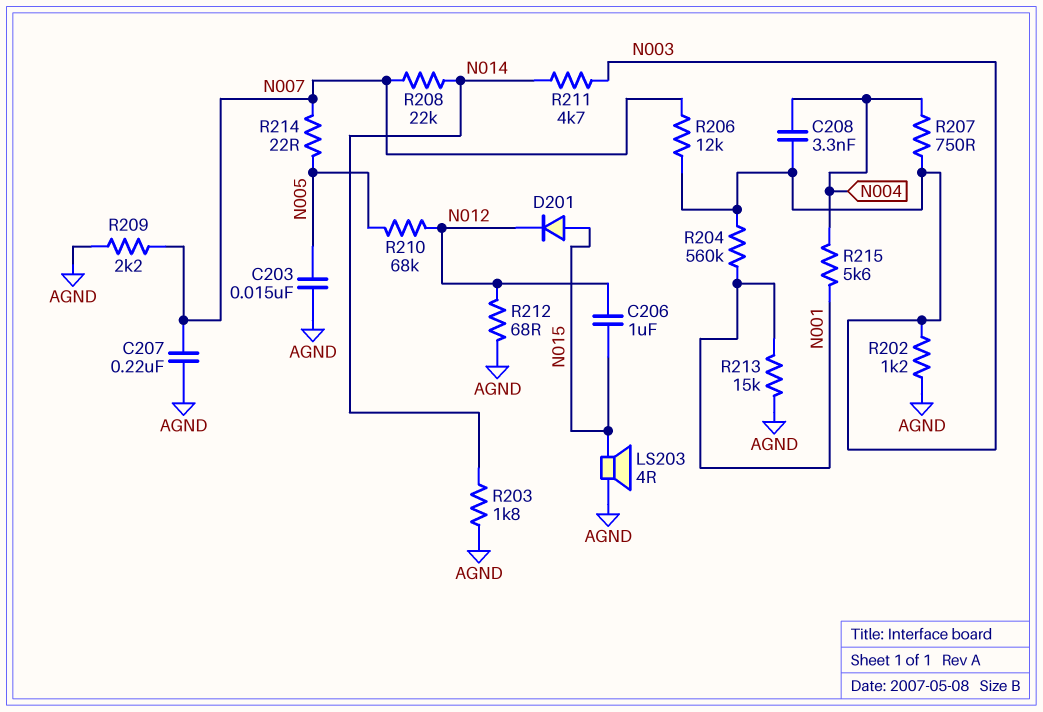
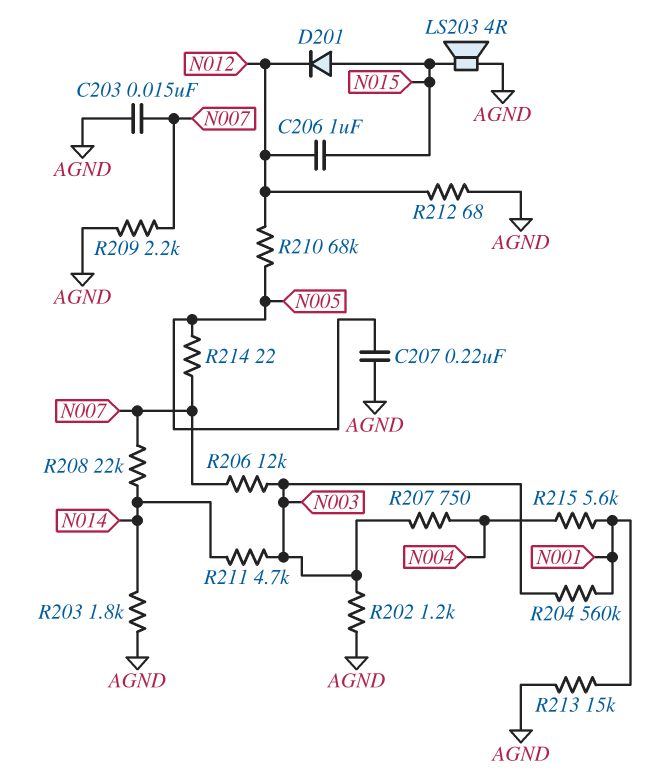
C203: 15nF (AGND, N005) -> 15nF (AGND, N007)
C207: 220nF (AGND, N007) -> 220nF (AGND, N005)
C208: 3.3nF (N003, N004) -> none

